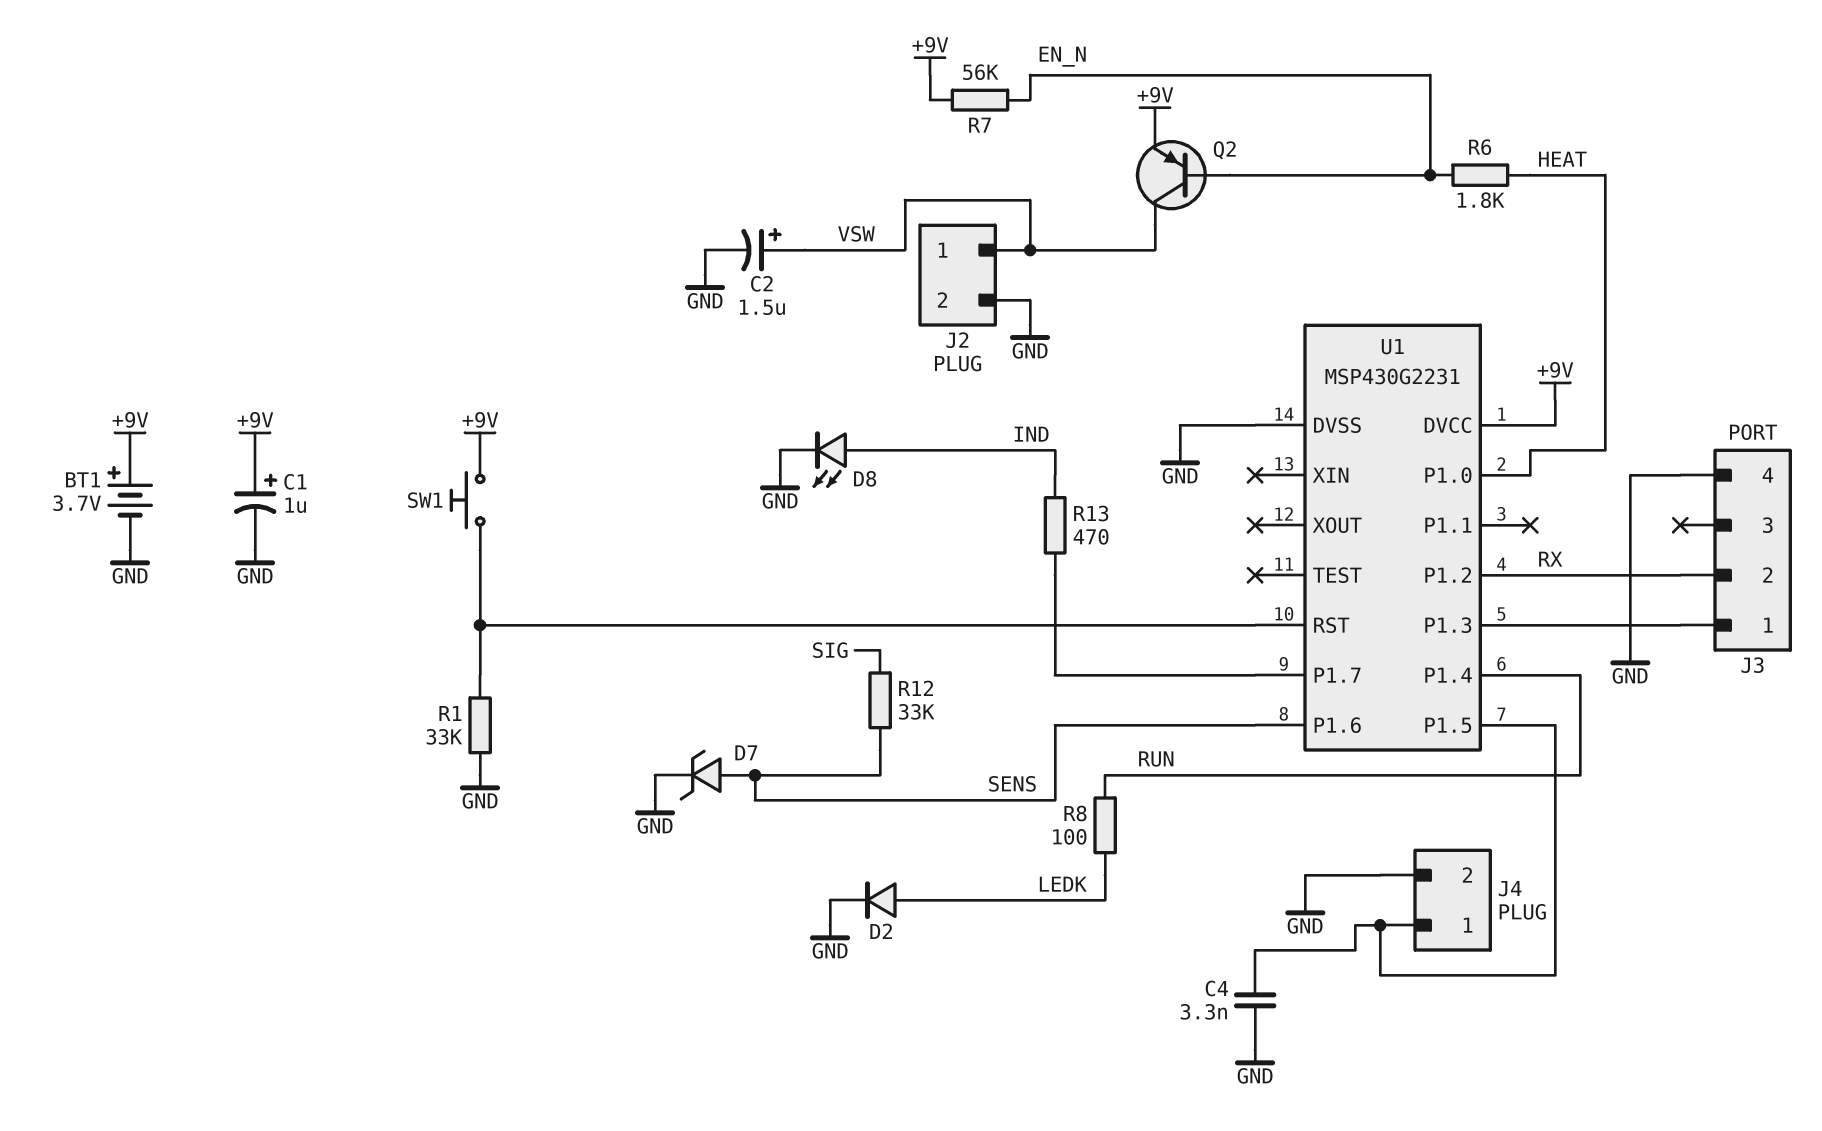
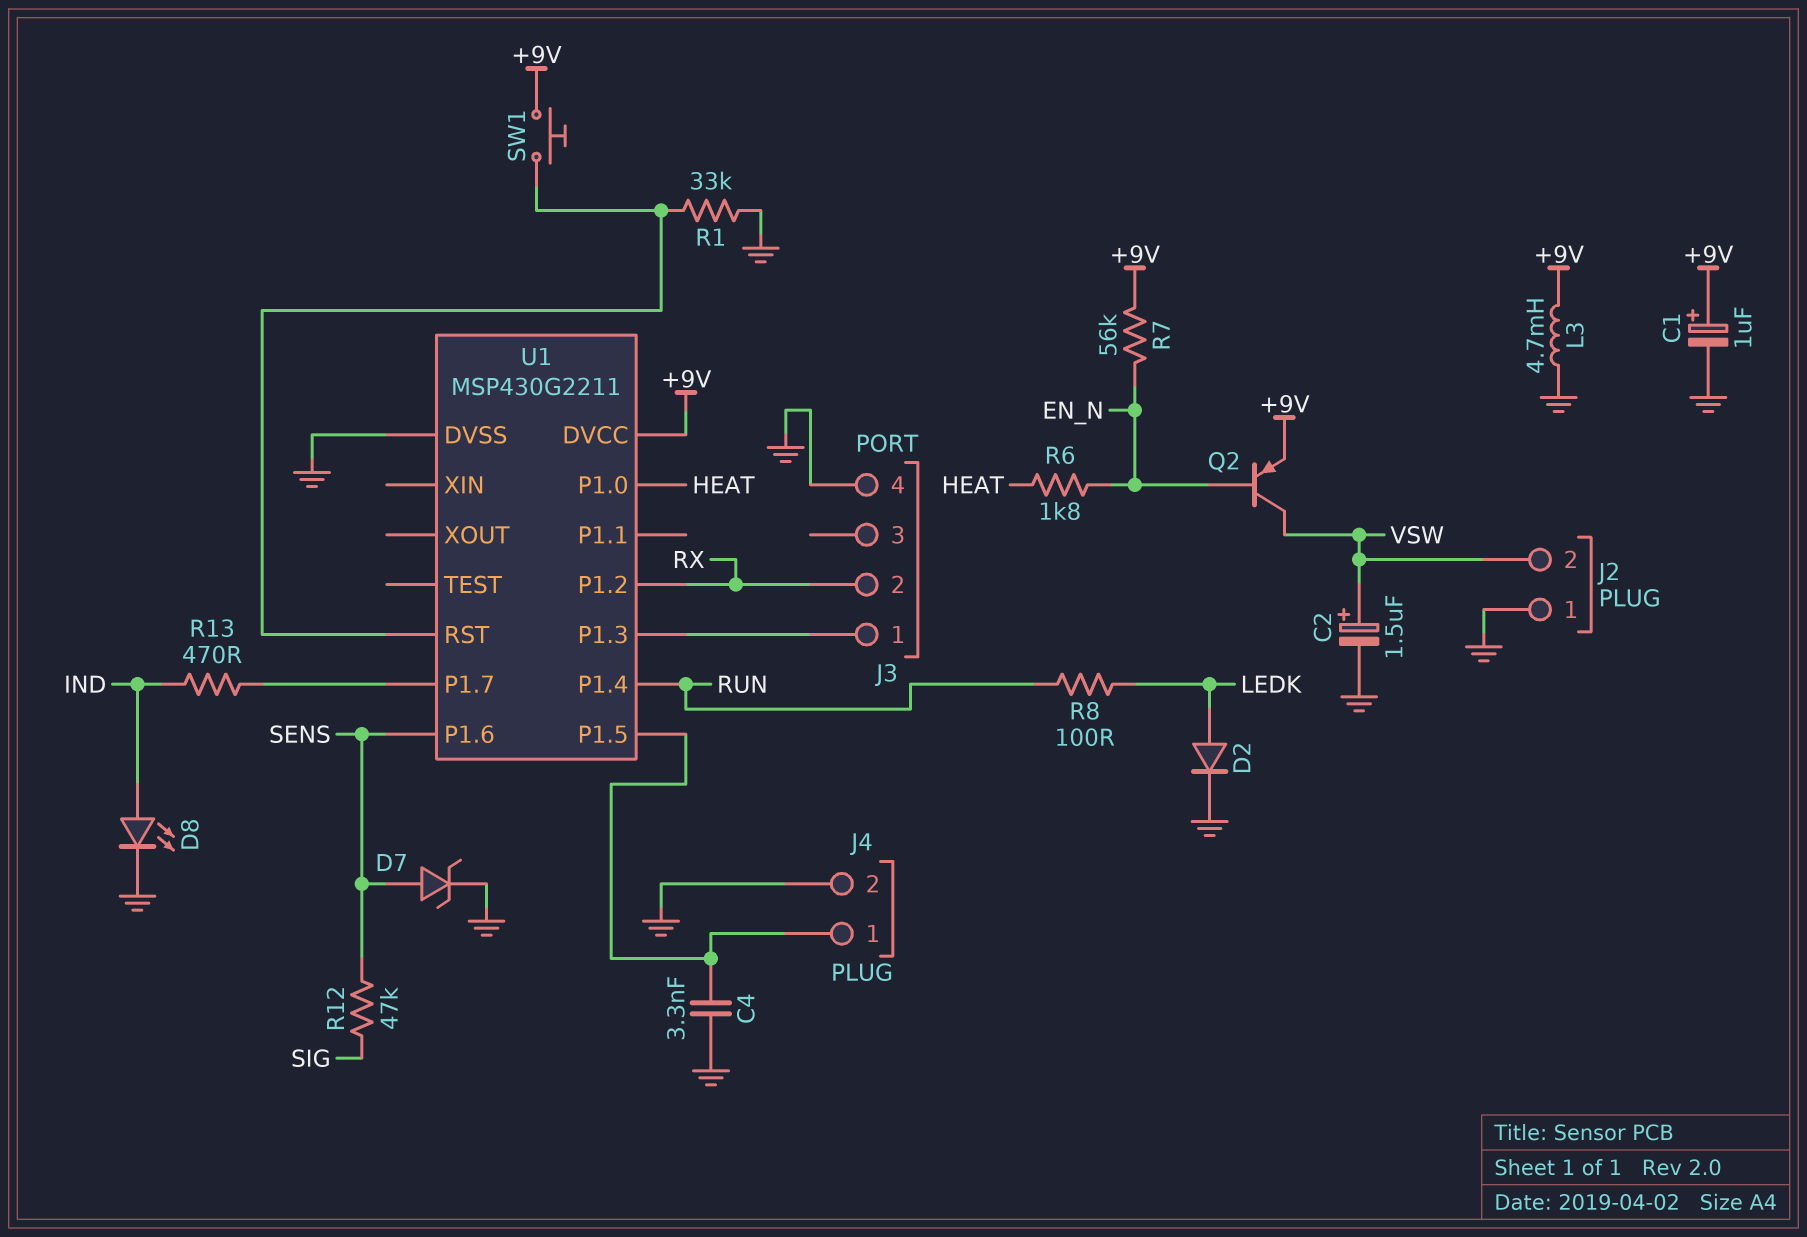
BT1: 3.7V (plus +9V, minus GND) -> none
J2 pin 1: VSW -> GND
J2 pin 2: GND -> VSW
L3: none -> 4.7mH (+9V, GND)
R12: 33k (SENS, SIG) -> 47k (SENS, SIG)
U1: MSP430G2231 -> MSP430G2211

